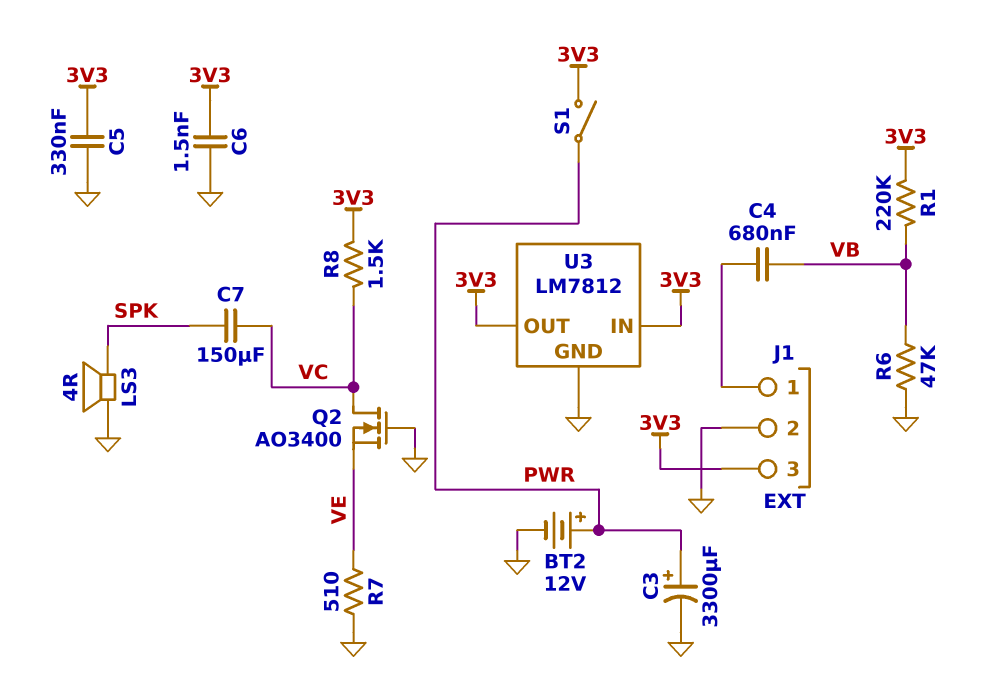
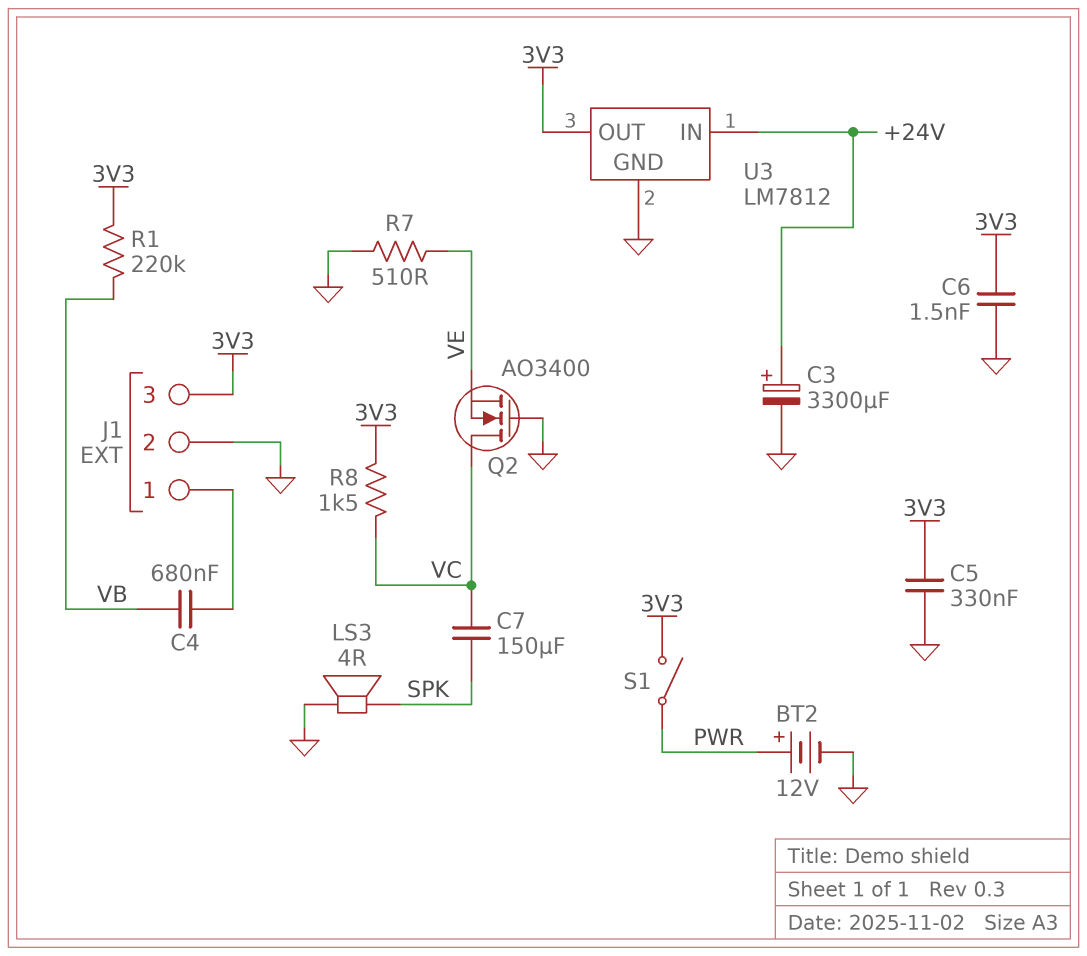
C3: 3300uF (plus PWR, minus GND) -> 3300uF (plus +24V, minus GND)
R6: 47k (GND, VB) -> none
U3 pin IN: 3V3 -> +24V

